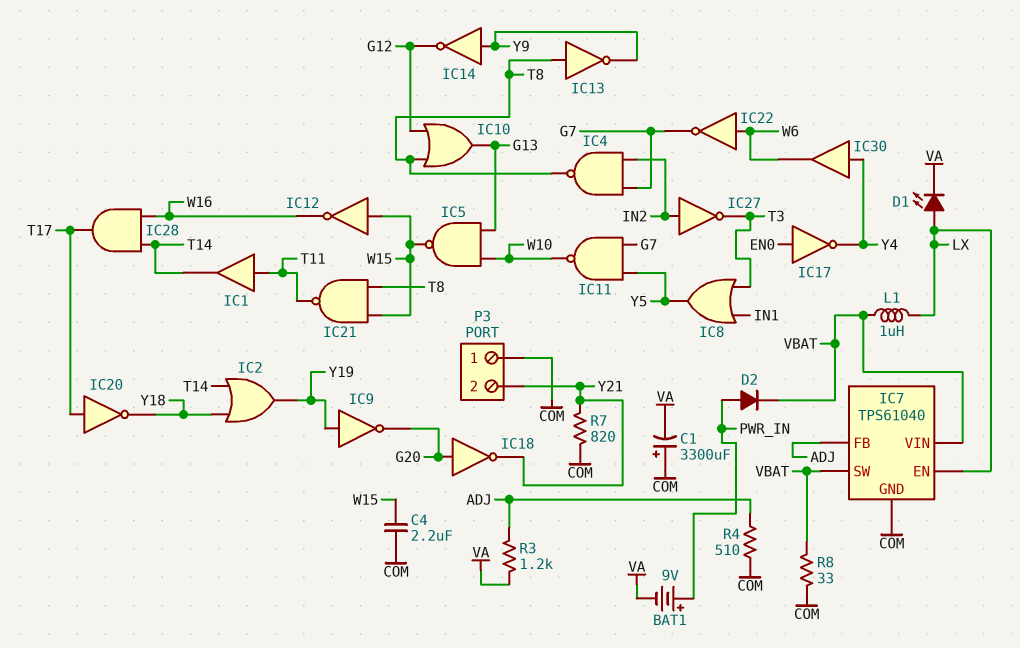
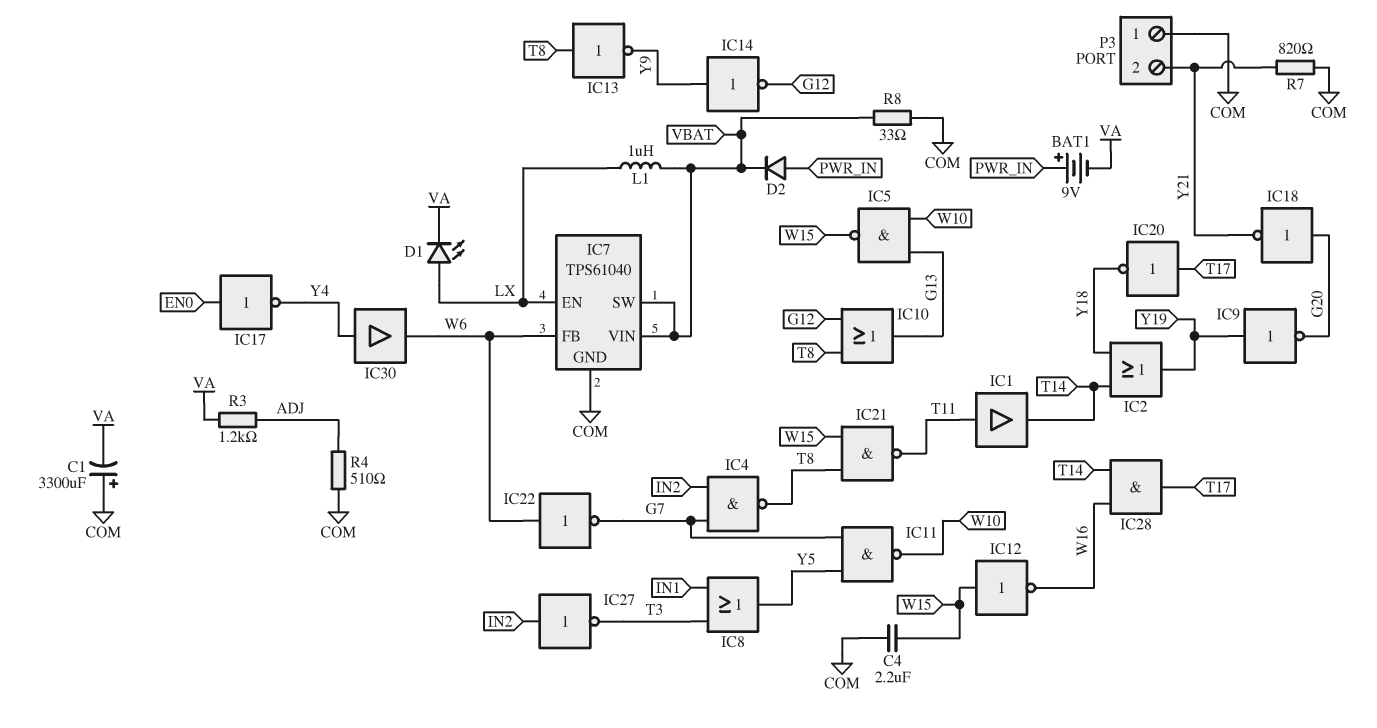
IC7 pin FB: ADJ -> W6

